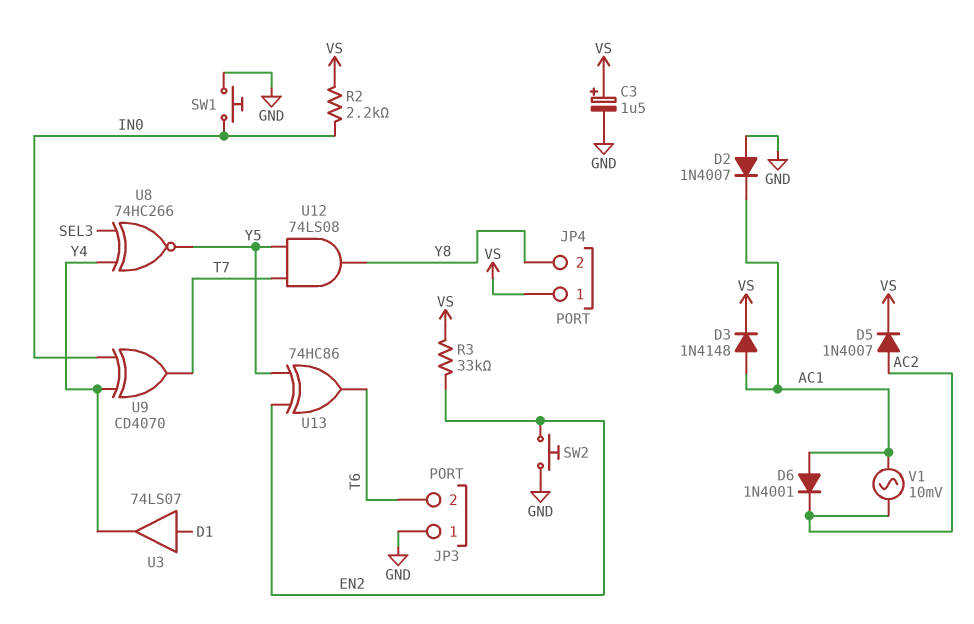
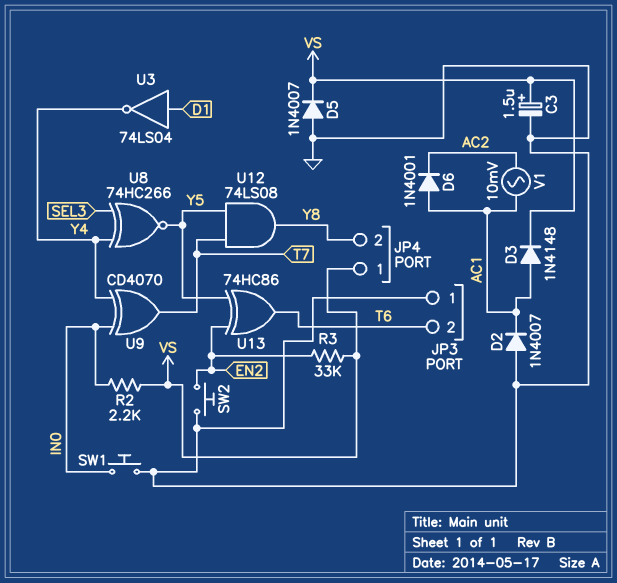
D5: diode 1N4007 (A AC2, K VS) -> diode 1N4007 (A GND, K VS)
U3: buffer 74LS07 (in D1, out Y4) -> NOT 74LS04 (in D1, out Y4)

